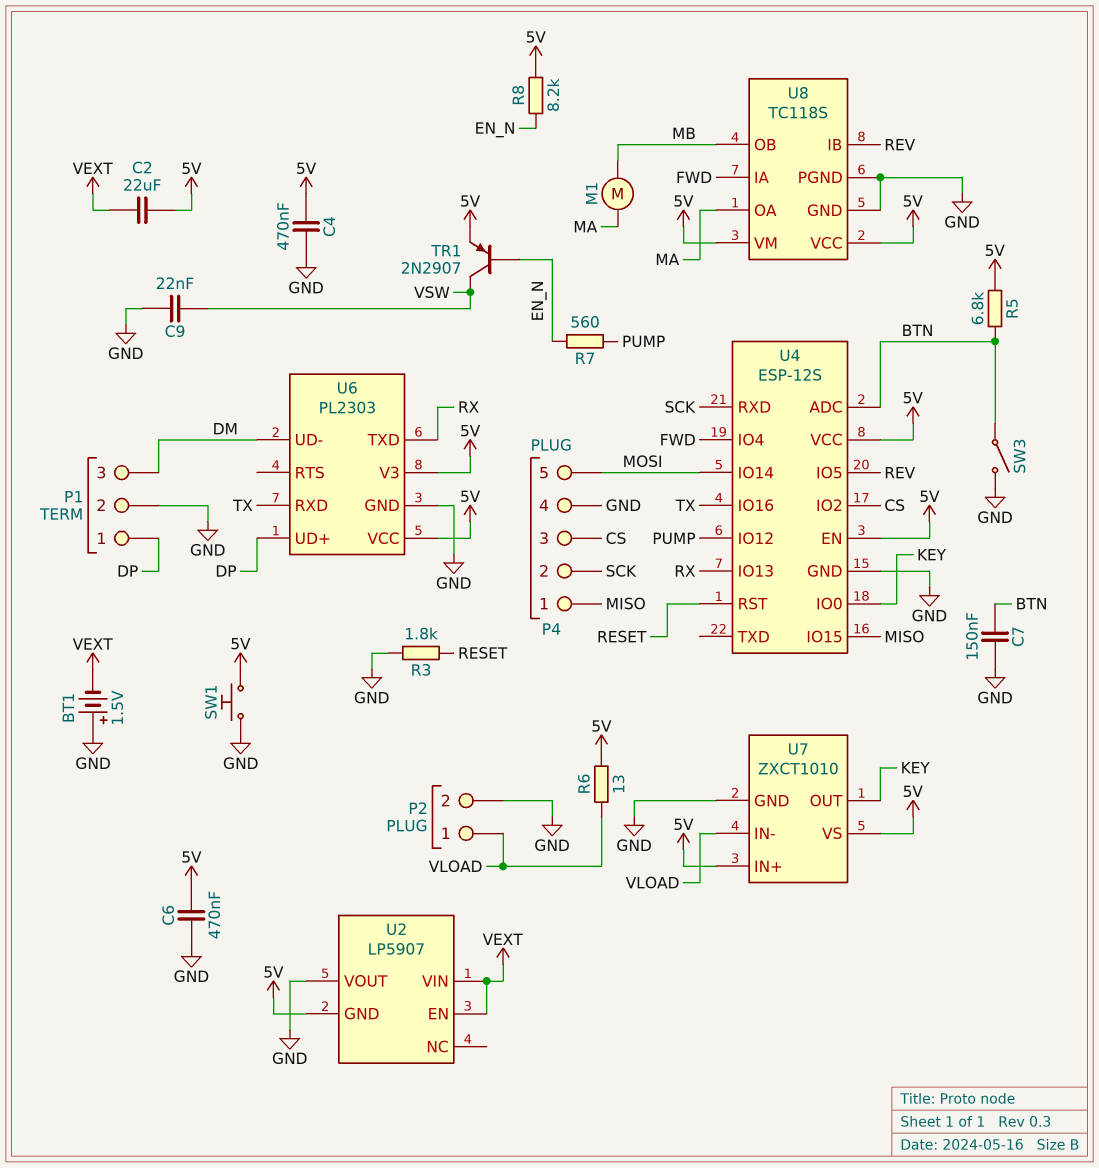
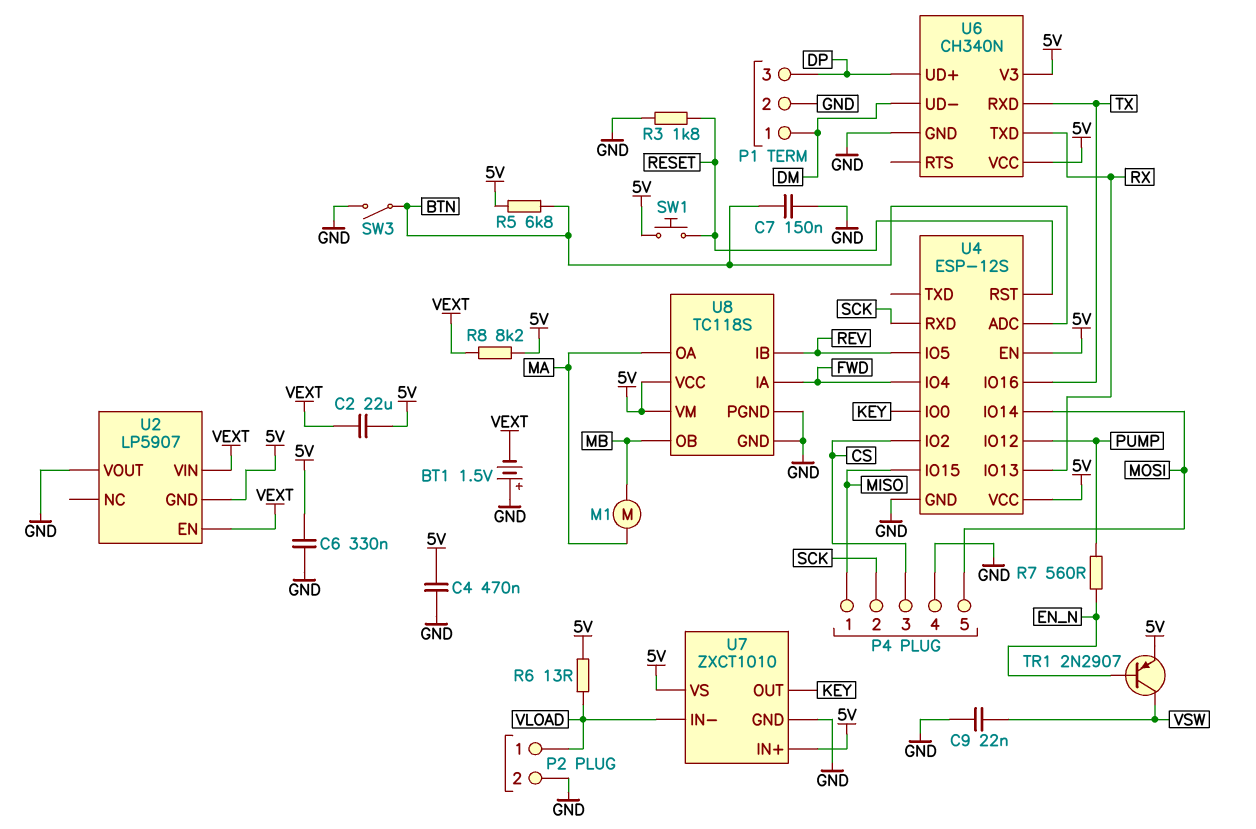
C6: 470nF (5V, GND) -> 330nF (5V, GND)
P1 pin 1: DP -> DM
P1 pin 3: DM -> DP
R8: 8.2k (5V, EN_N) -> 8.2k (5V, VEXT)
SW1: button (5V, GND) -> button (5V, RESET)
U6: PL2303 -> CH340N

